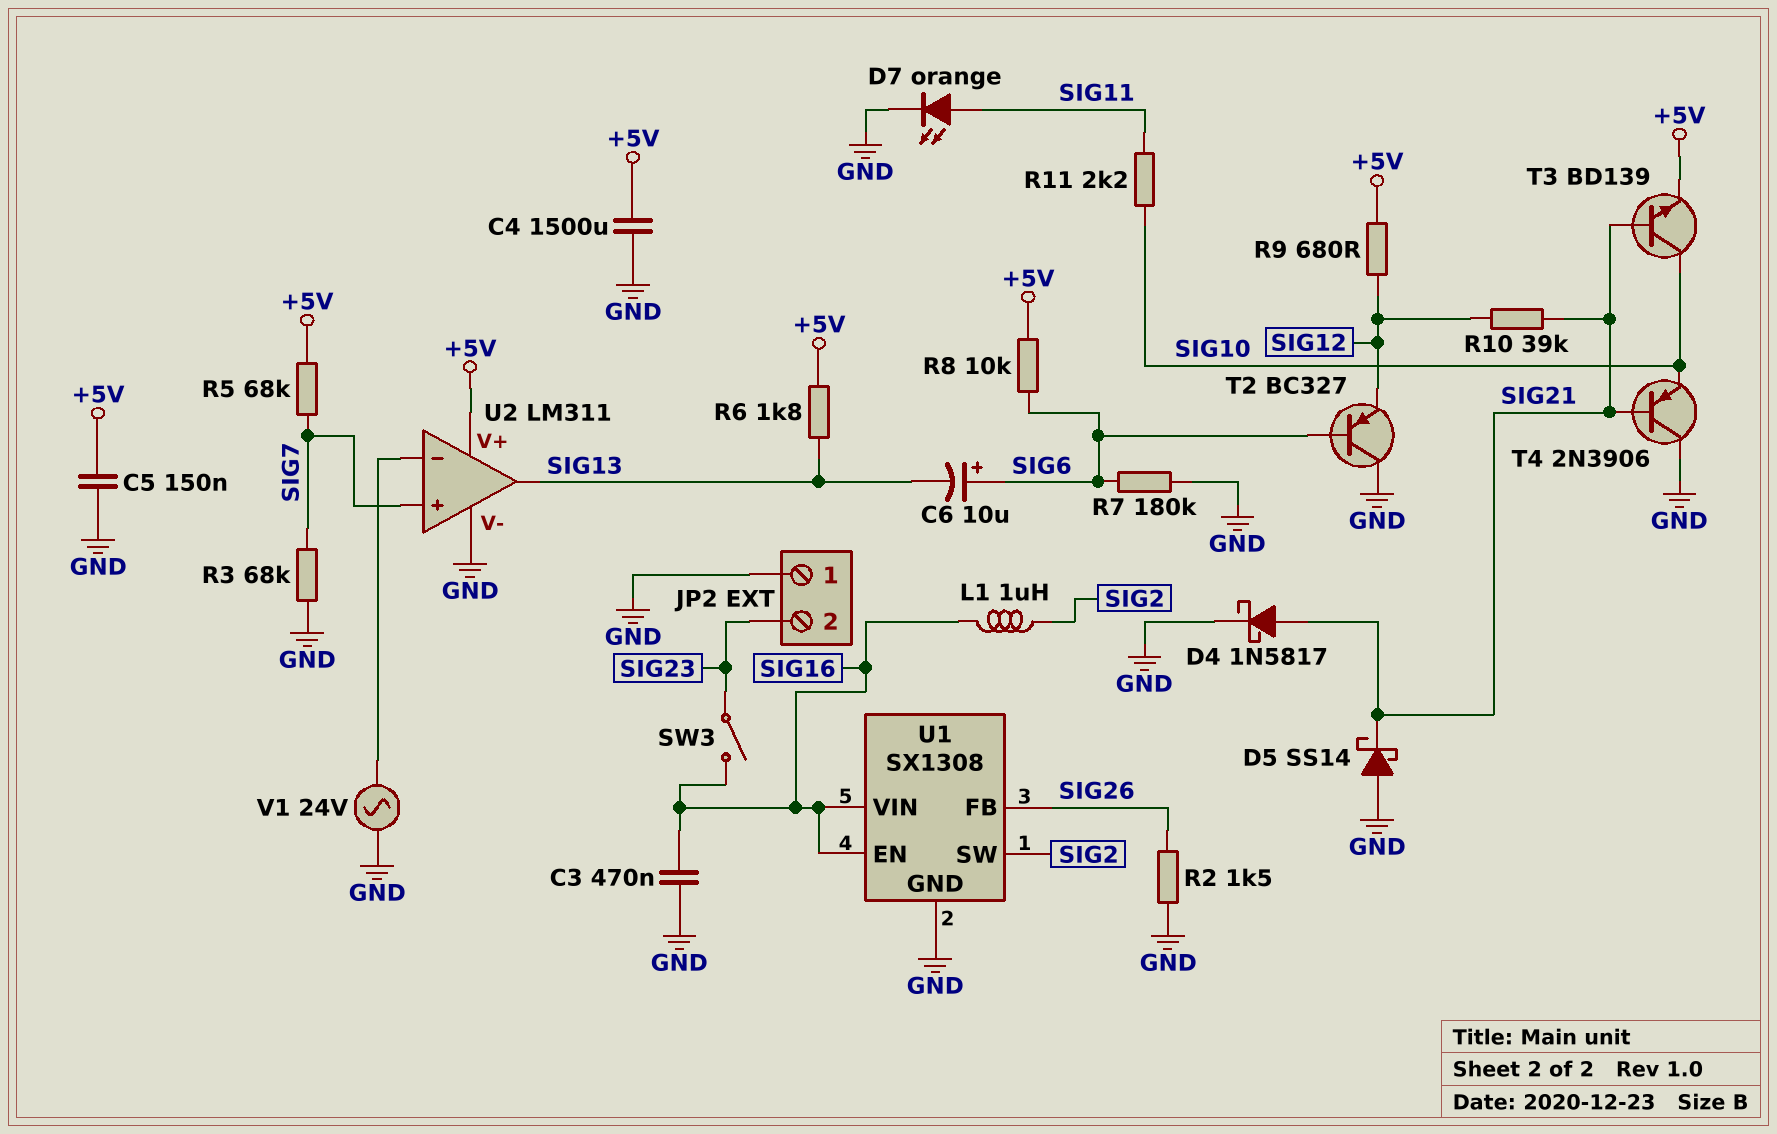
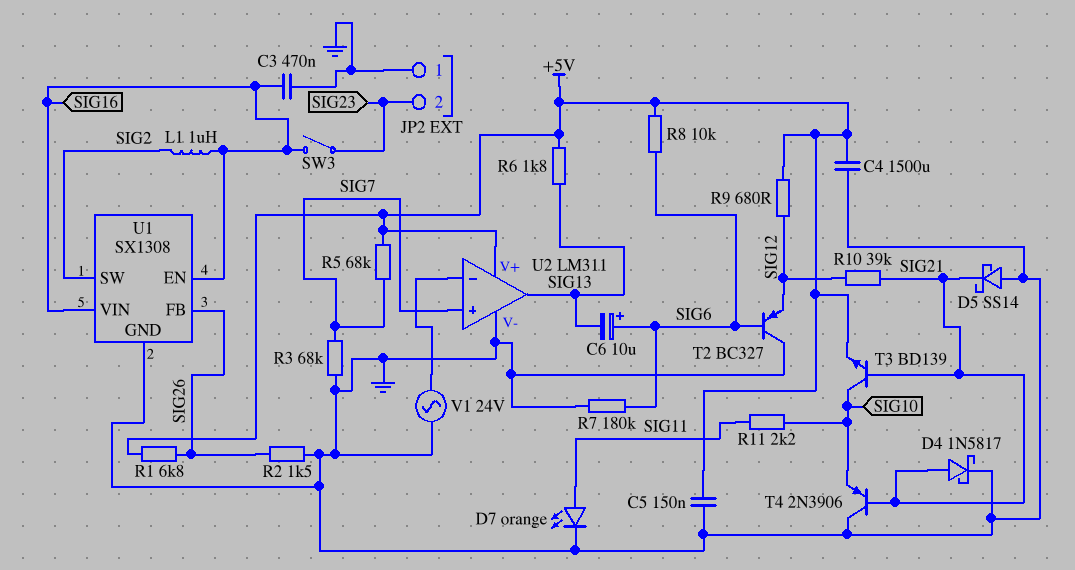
R1: none -> 6.8k (+5V, SIG26)

